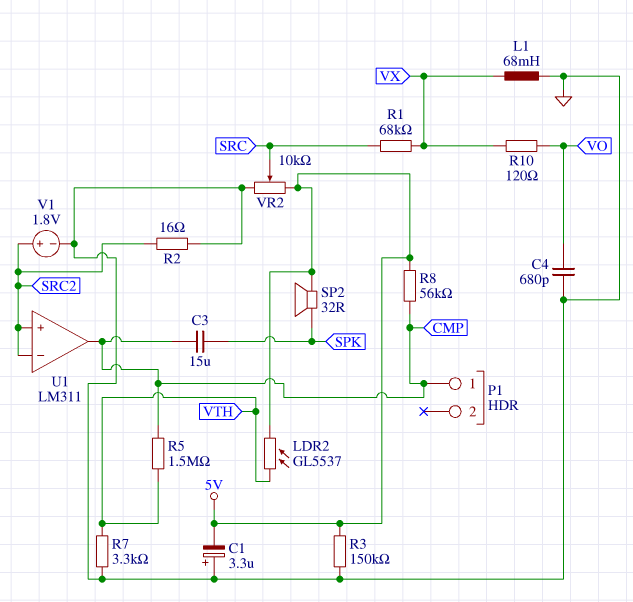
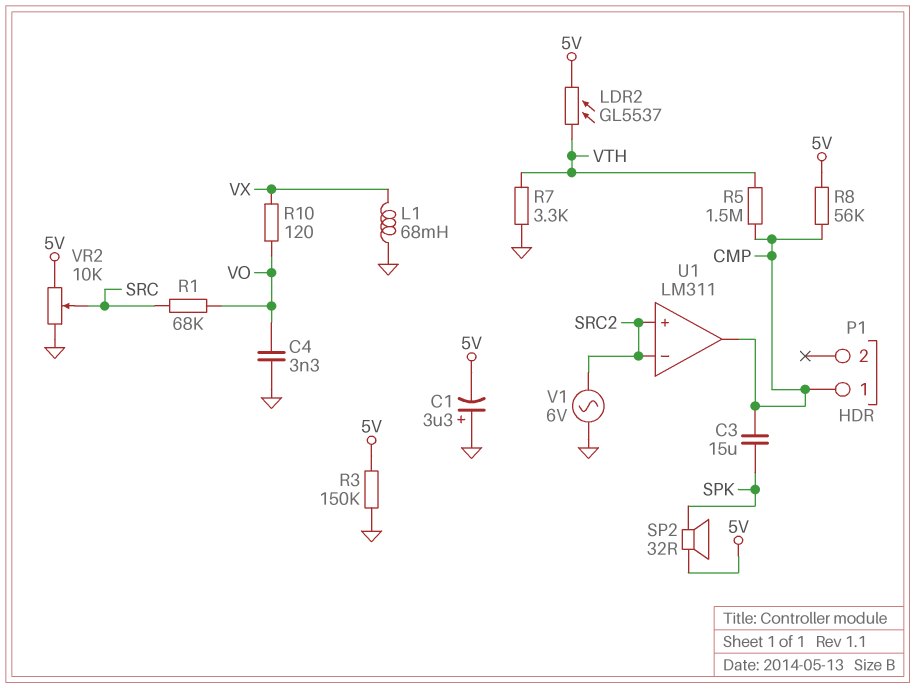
C4: 680pF (GND, VO) -> 3.3nF (GND, VO)
R1: 68k (SRC, VX) -> 68k (SRC, VO)
R2: 16 (GND, SRC2) -> none
V1: 1.8V (plus SRC2, minus GND) -> AC 6V (GND, SRC2)

